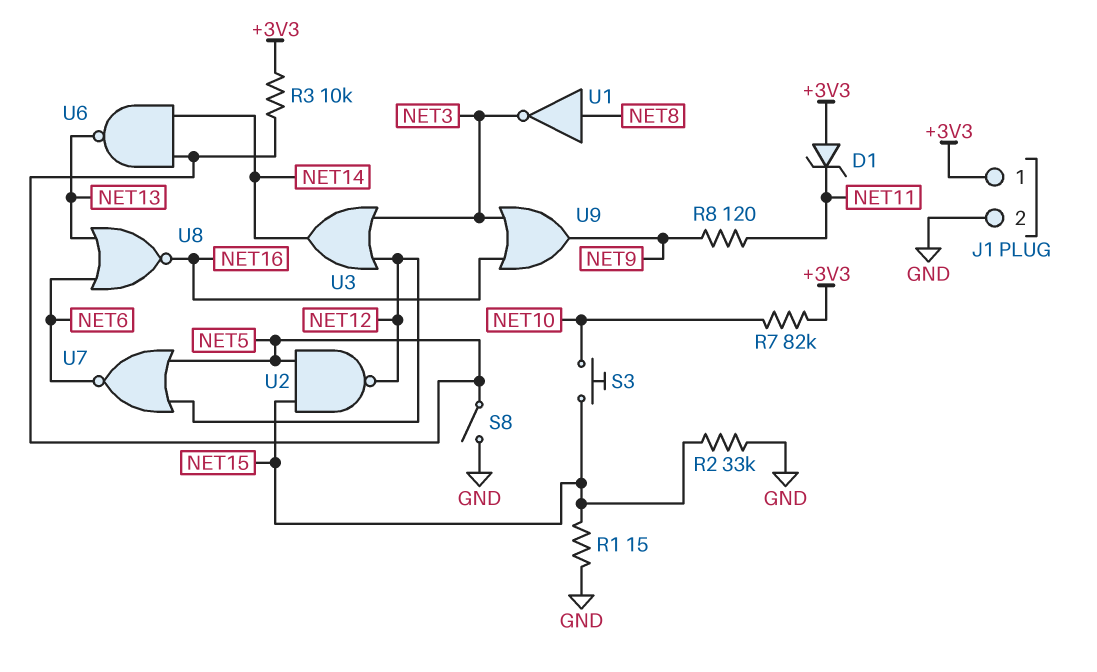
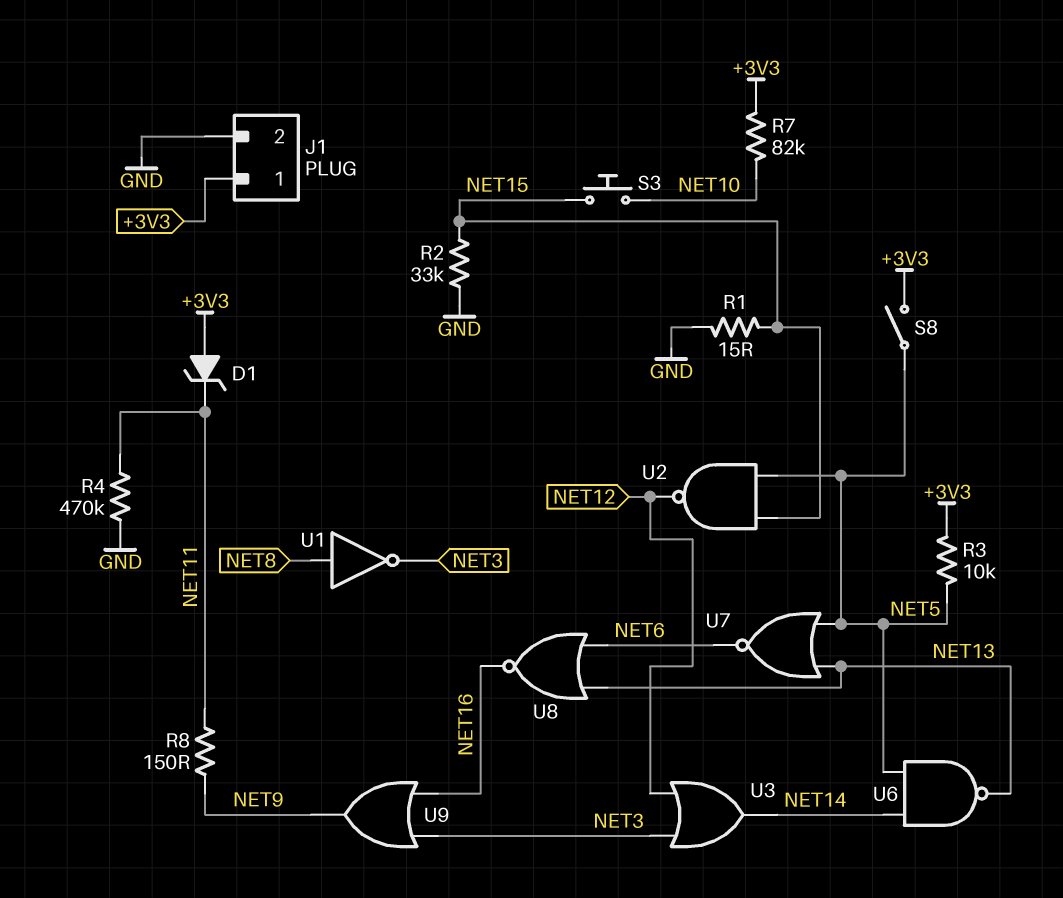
R4: none -> 470k (GND, NET11)
R8: 120 (NET9, NET11) -> 150 (NET9, NET11)
S8: switch (GND, NET5) -> switch (+3V3, NET5)
U7: NOR (in NET5, in NET12, out NET6) -> NOR (in NET5, in NET13, out NET6)

